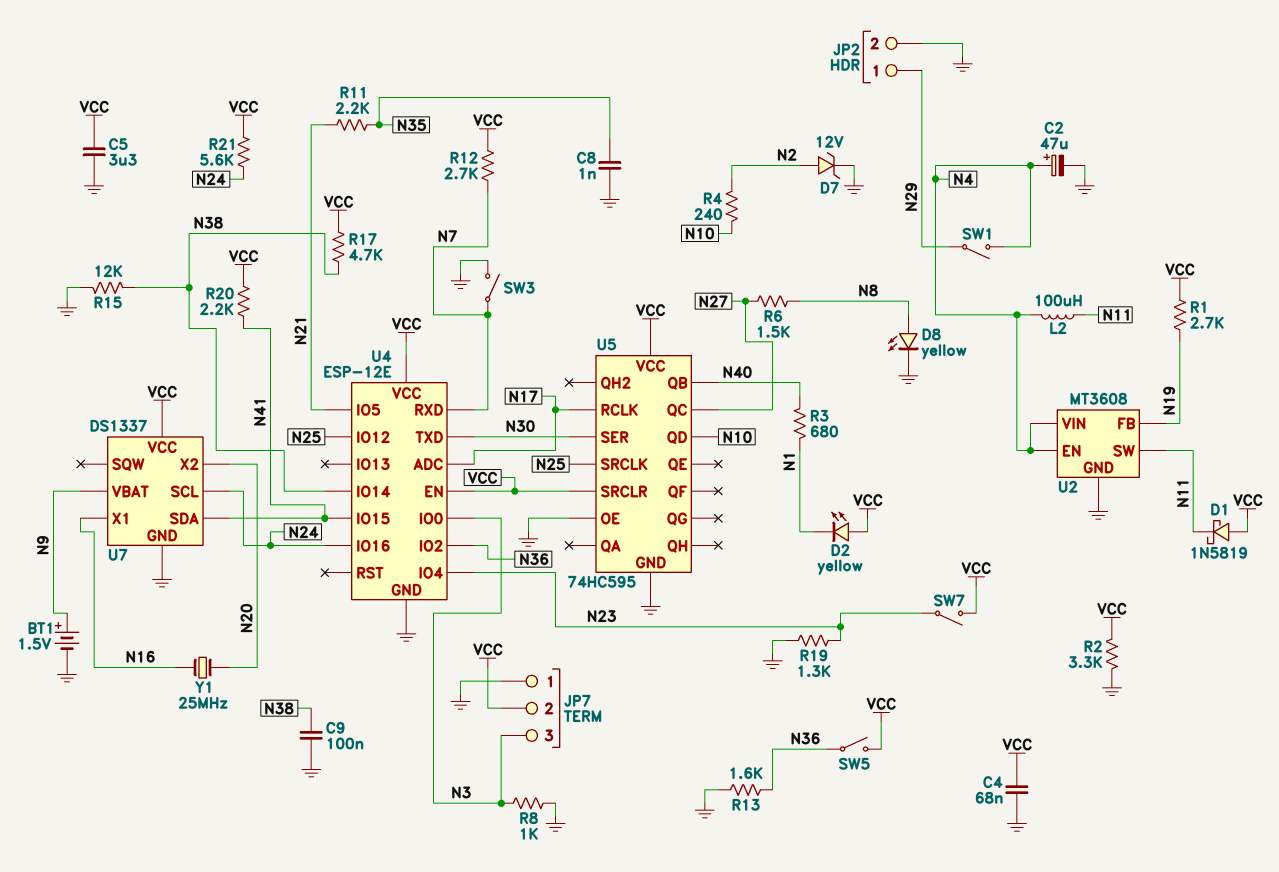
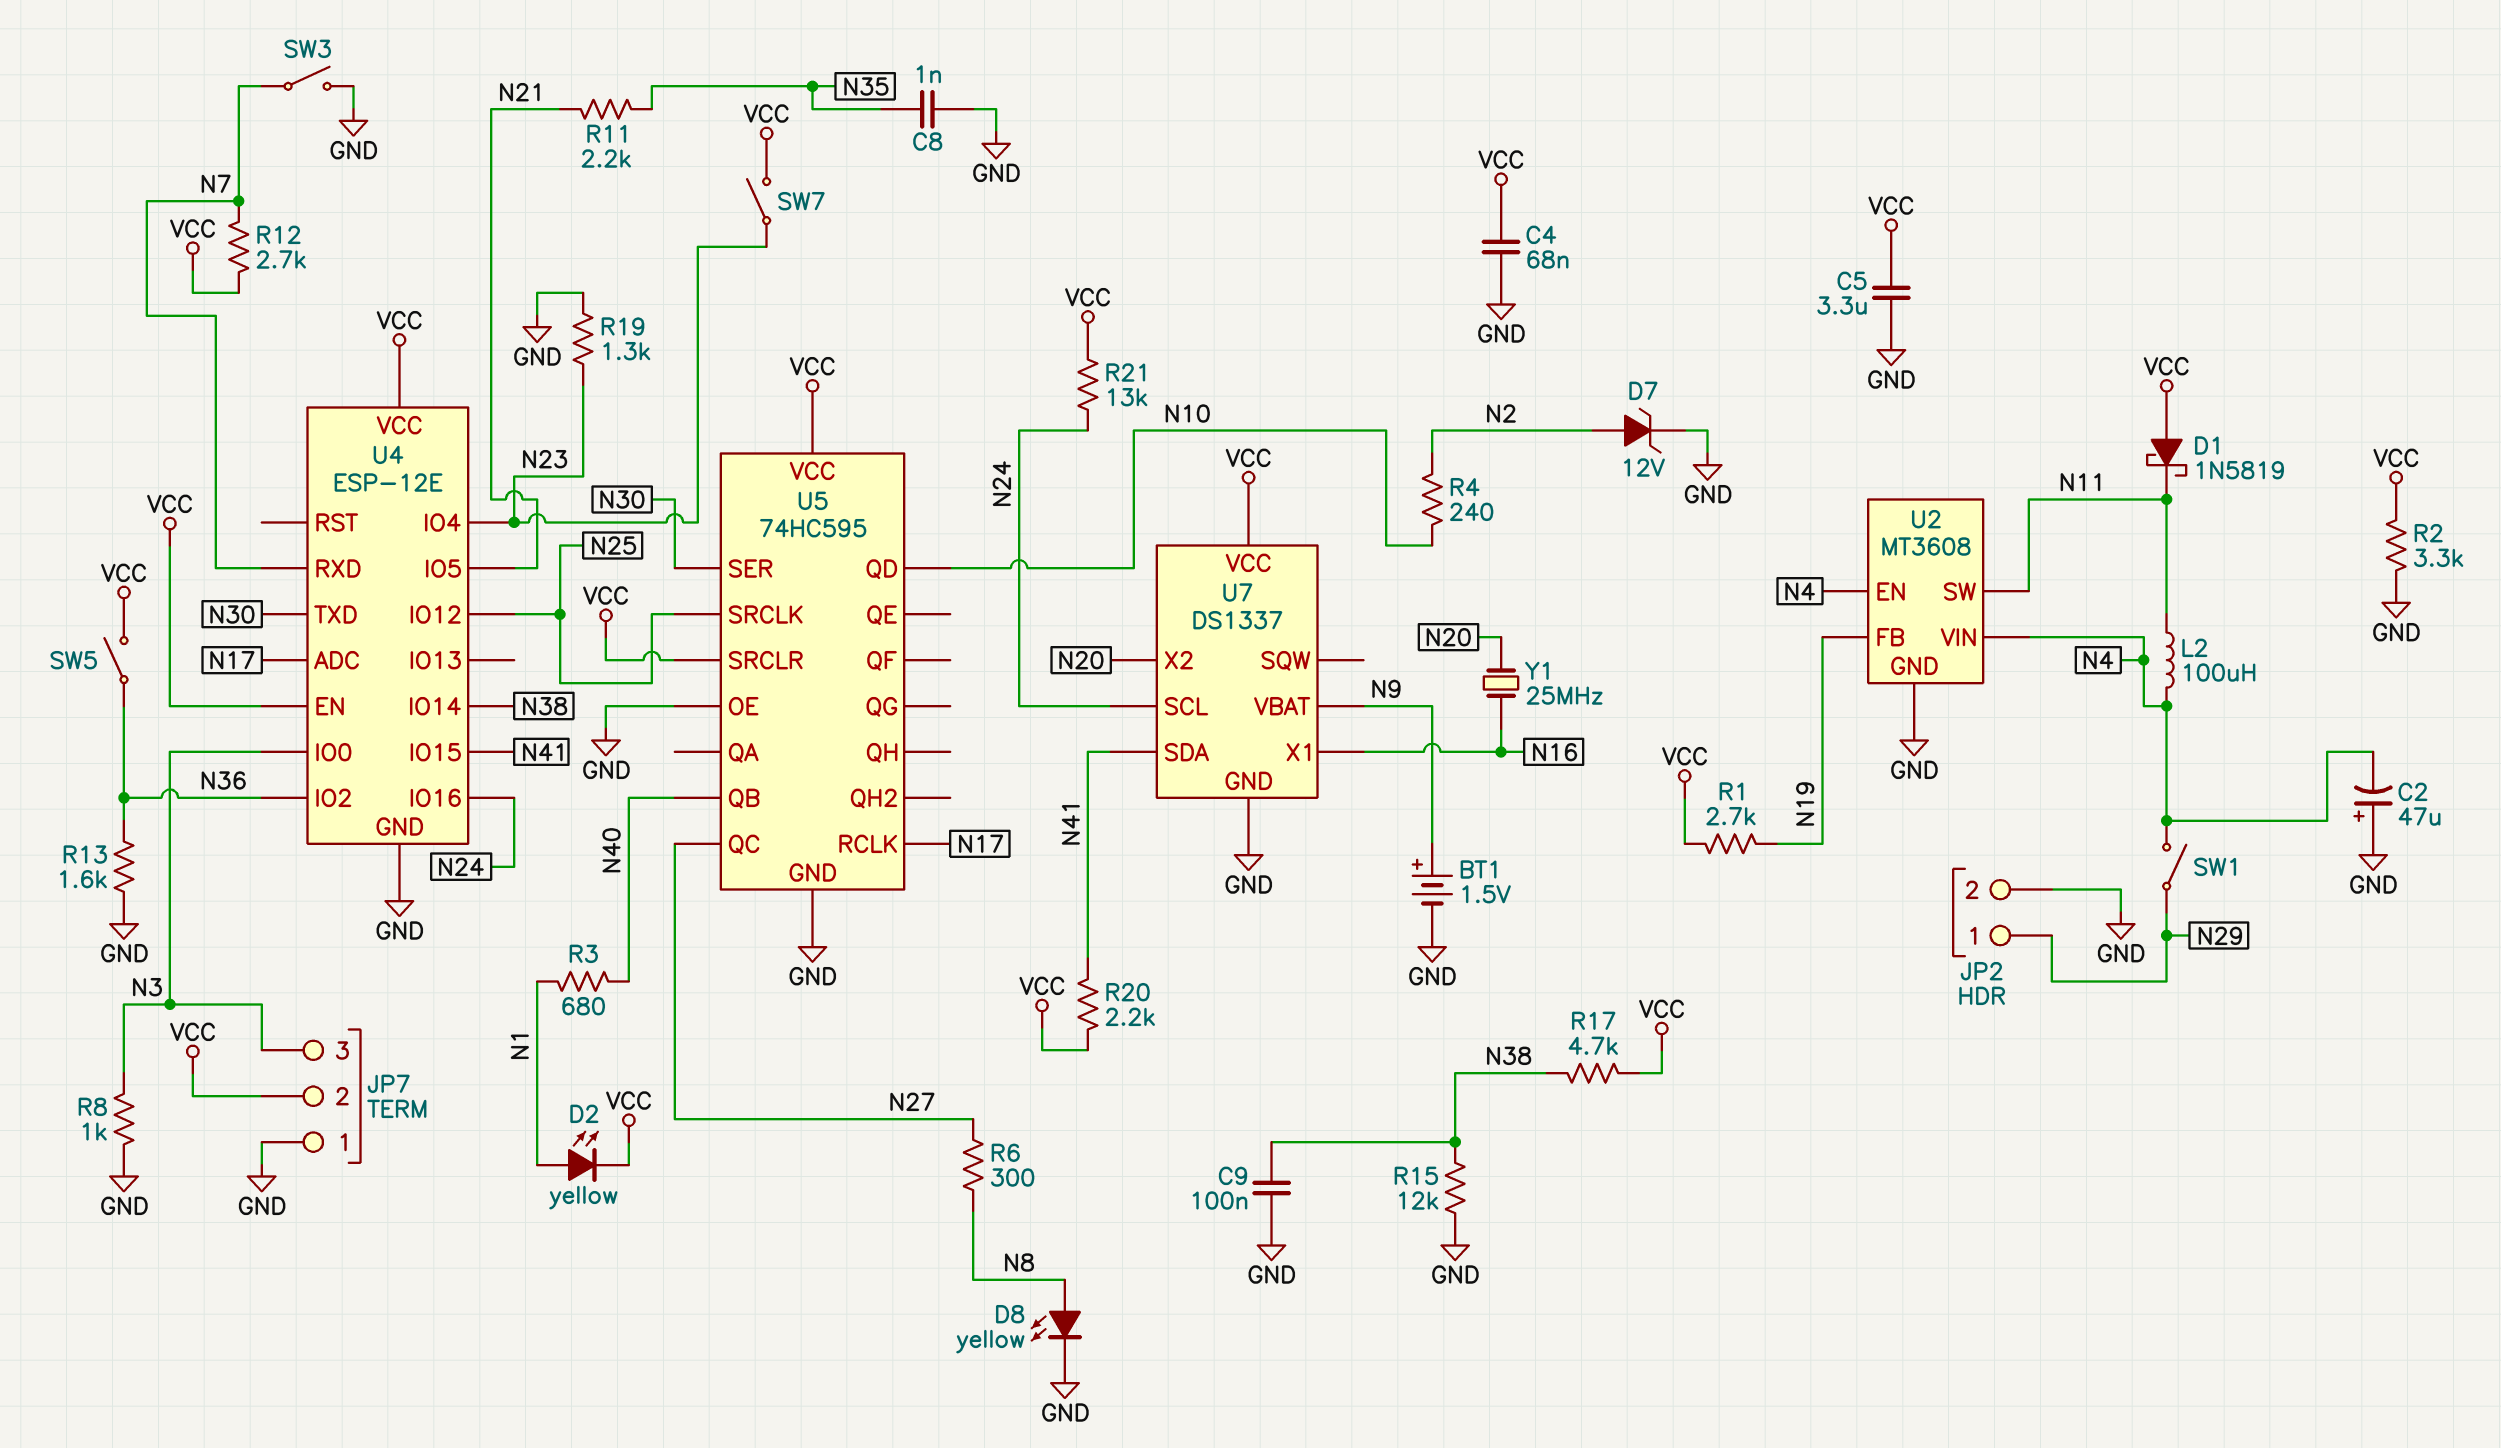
C2: 47uF (plus N4, minus GND) -> 47uF (plus GND, minus N4)
D2: LED yellow (A VCC, K N1) -> LED yellow (A N1, K VCC)
R6: 1.5k (N8, N27) -> 300 (N8, N27)
R21: 5.6k (N24, VCC) -> 13k (N24, VCC)

